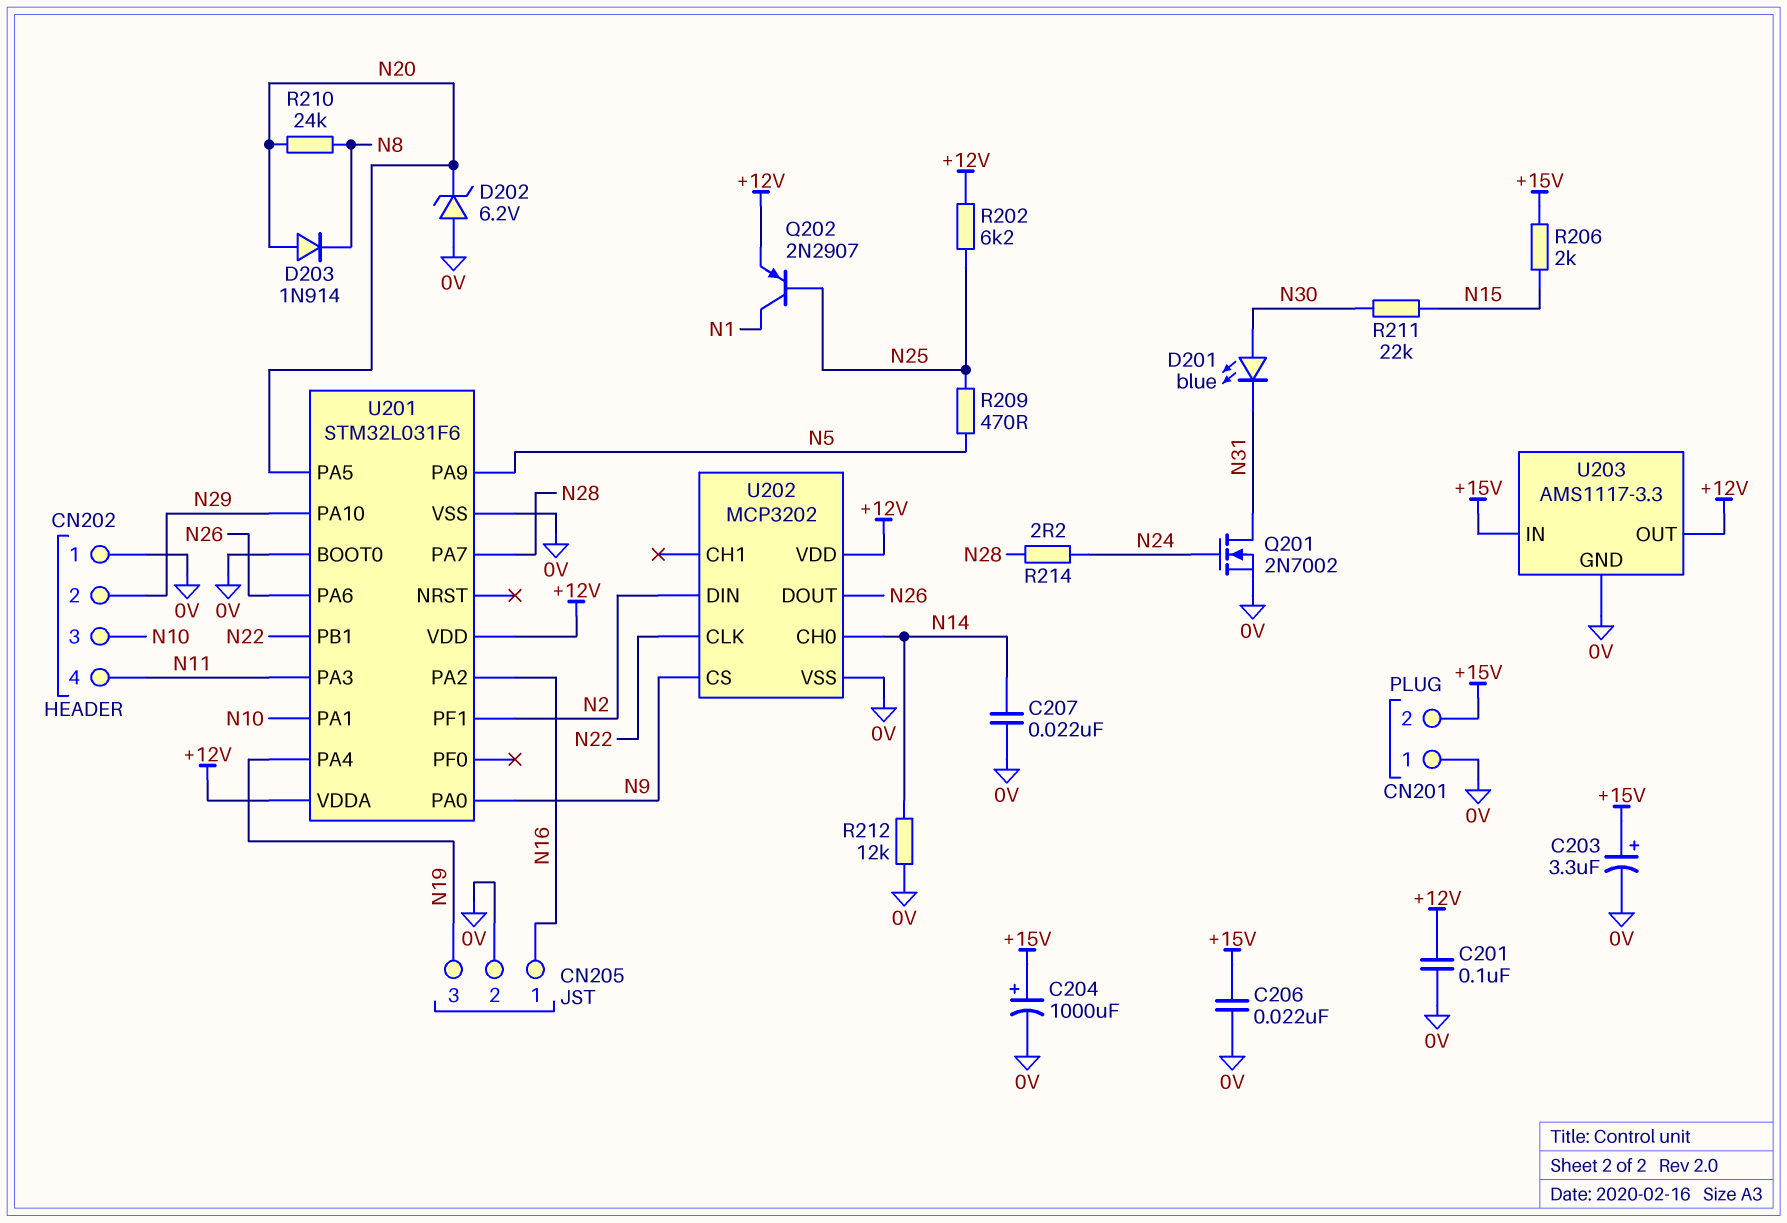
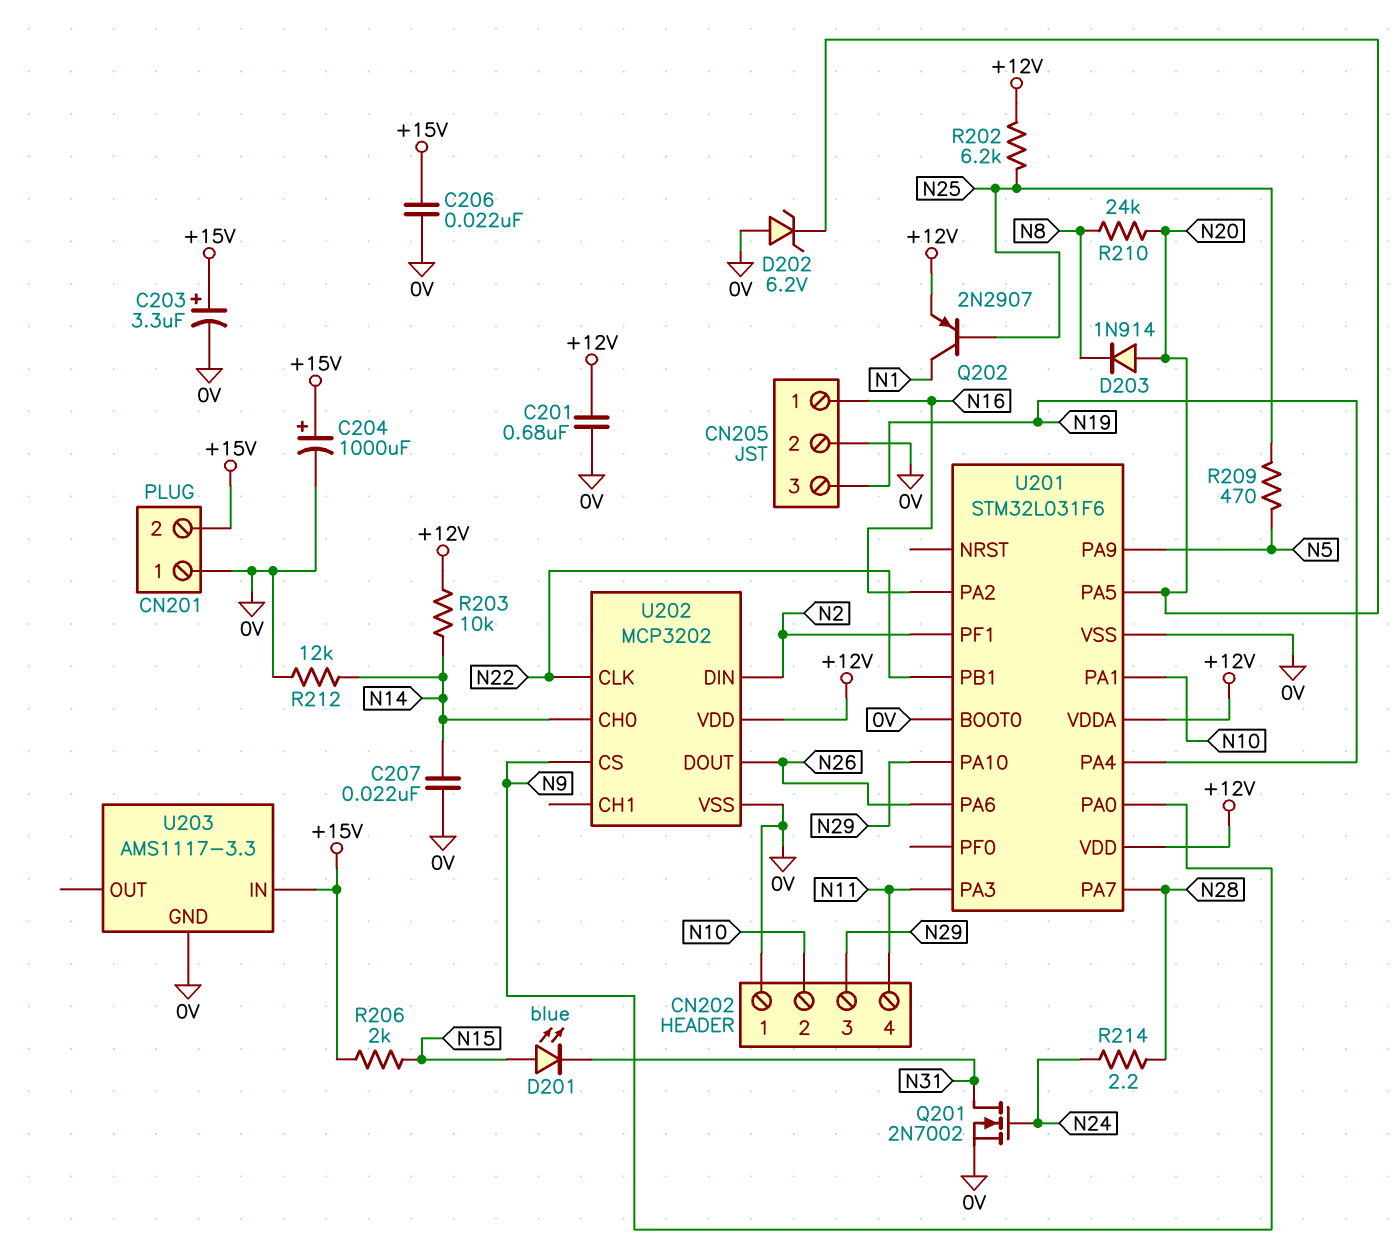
C201: 100nF (+12V, 0V) -> 680nF (+12V, 0V)
CN202 pin 2: N29 -> N10
CN202 pin 3: N10 -> N29
D201: LED blue (A N30, K N31) -> LED blue (A N15, K N31)
R203: none -> 10k (+12V, N14)
R211: 22k (N15, N30) -> none
U203 pin OUT: +12V -> none

